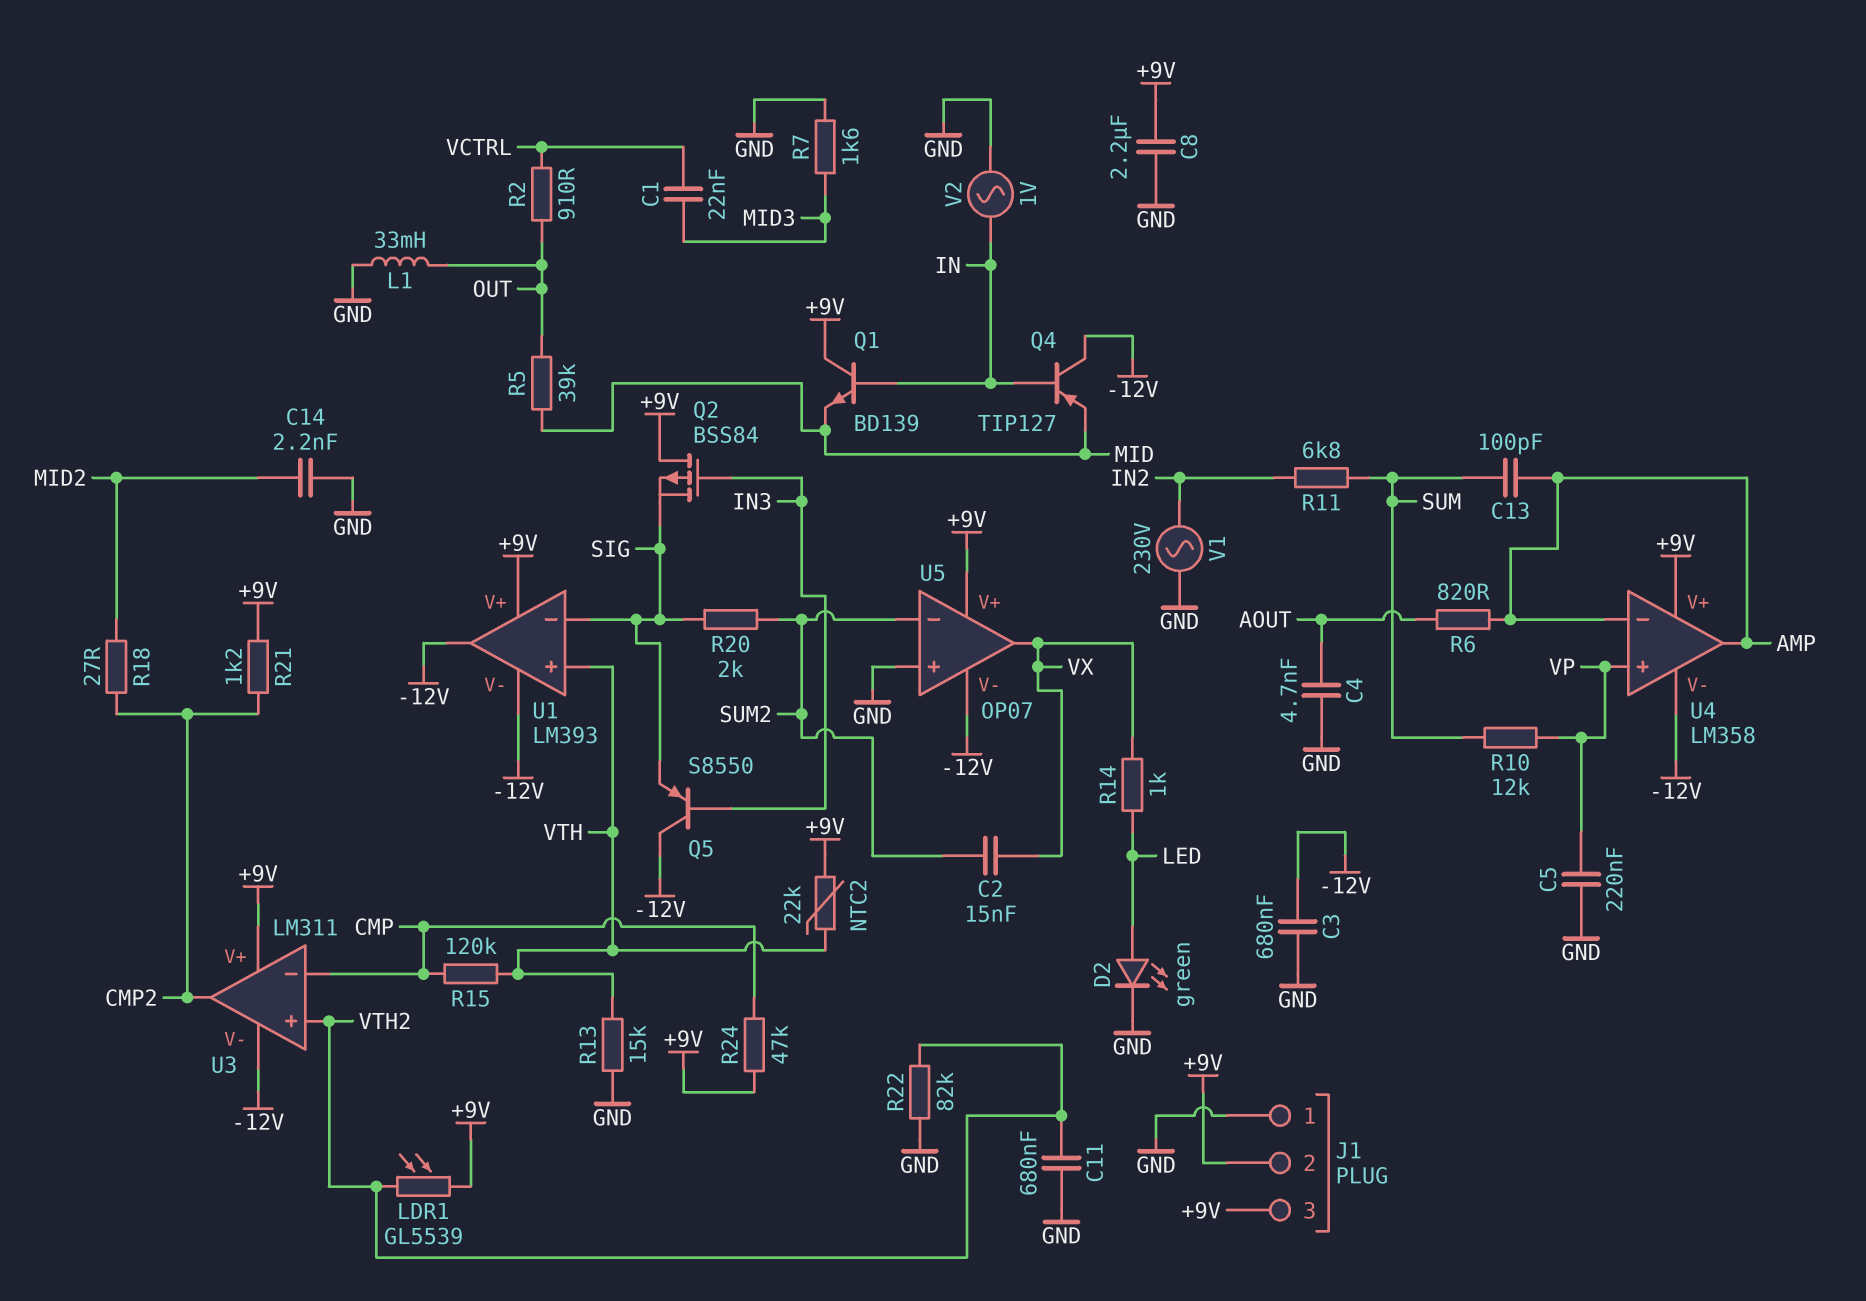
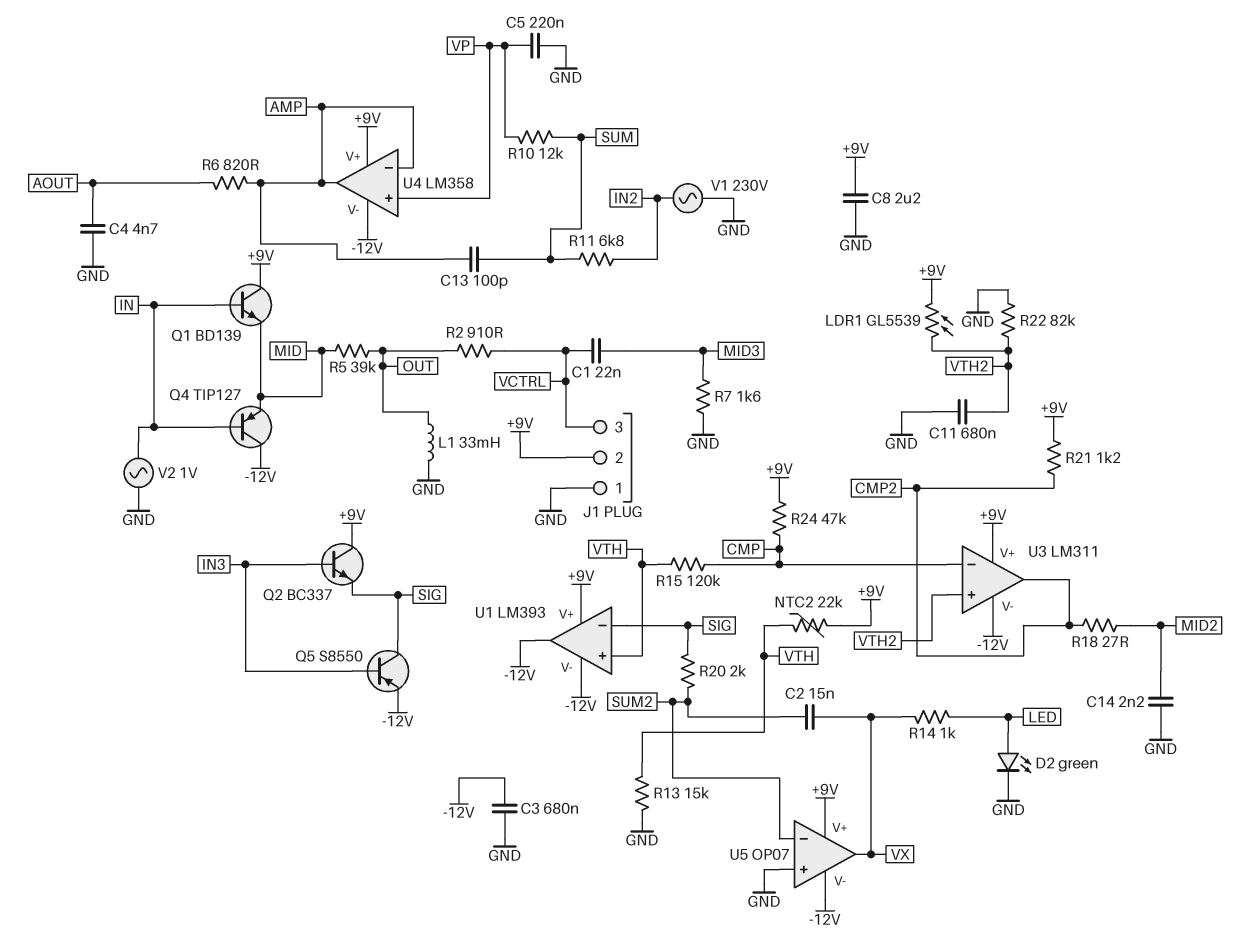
J1 pin 3: +9V -> VCTRL
Q2: PMOS BSS84 (G IN3, D +9V, S SIG) -> NPN BC337 (B IN3, C +9V, E SIG)
Q5: PNP S8550 (B IN3, C -12V, E SIG) -> PNP S8550 (B IN3, C SIG, E -12V)

